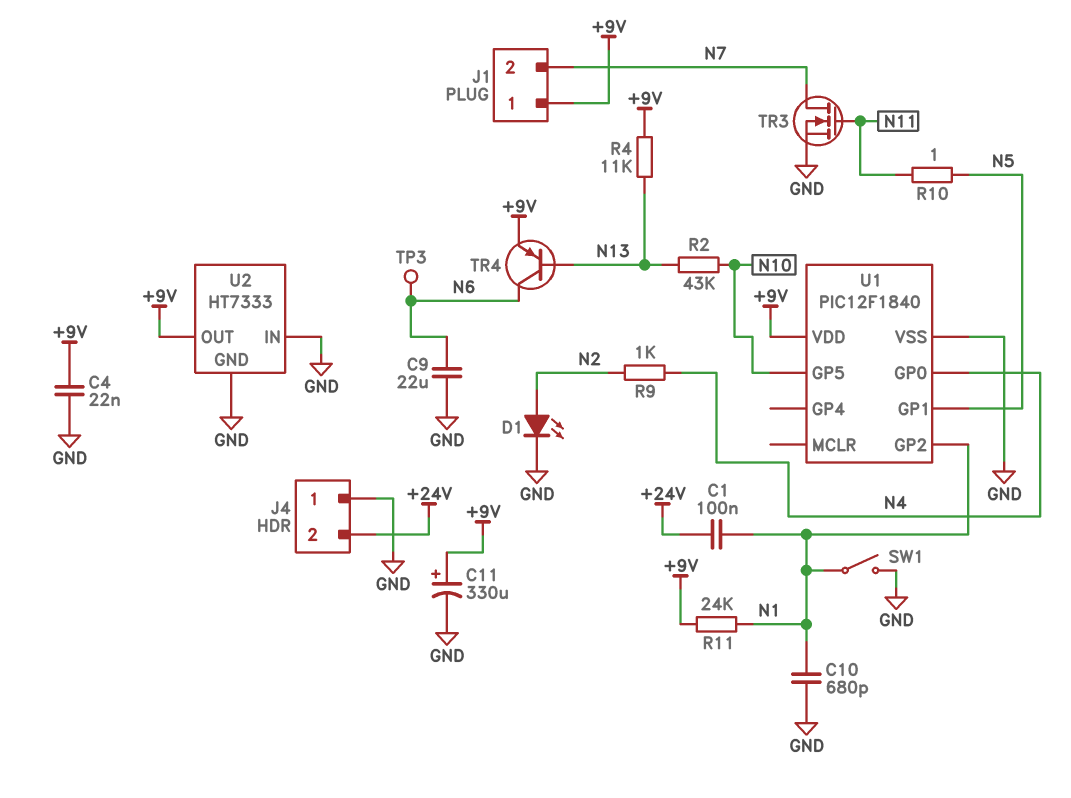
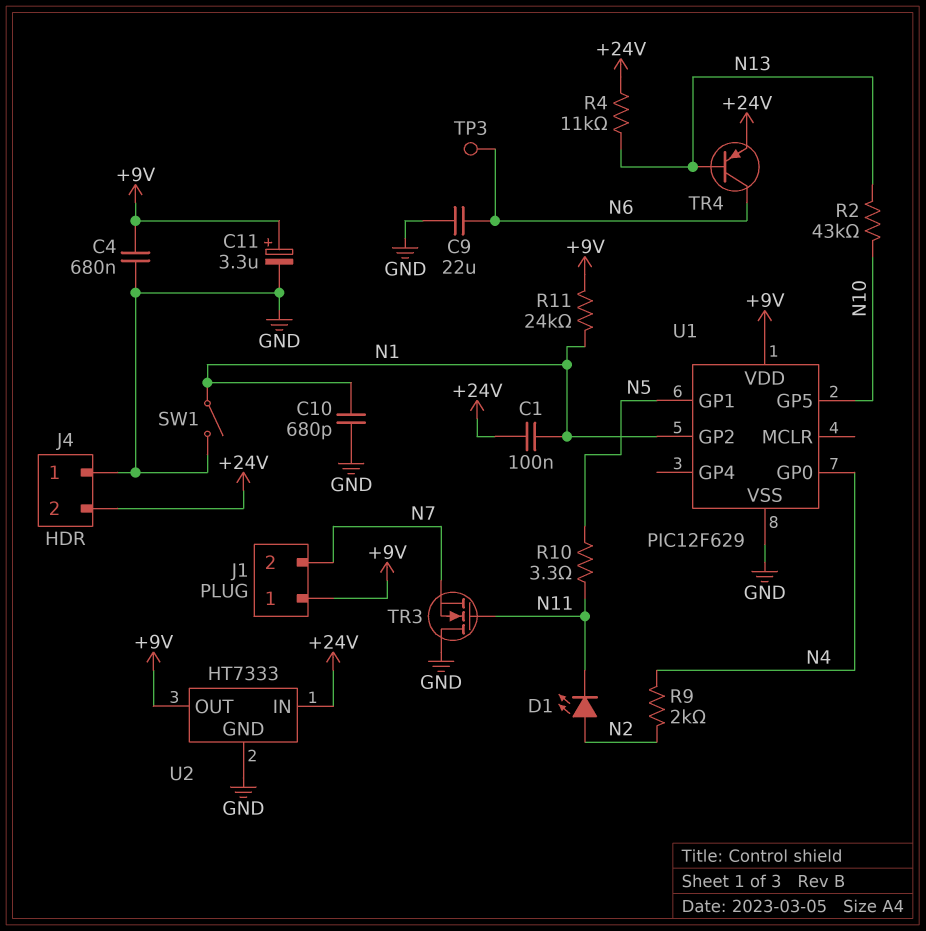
C4: 22nF (+9V, GND) -> 680nF (+9V, GND)
C11: 330uF (plus +9V, minus GND) -> 3.3uF (plus +9V, minus GND)
D1: LED (A N2, K GND) -> LED (A N2, K N11)
R4: 11k (+9V, N13) -> 11k (+24V, N13)
R9: 1k (N2, N4) -> 2k (N2, N4)
R10: 1 (N5, N11) -> 3.3 (N5, N11)
TR3: NMOS (G N11, D N7, S GND) -> NMOS (G N11, D GND, S N7)
TR4: PNP (B N13, C N6, E +9V) -> PNP (B N13, C N6, E +24V)
U1: PIC12F1840 -> PIC12F629
U2 pin IN: GND -> +24V

